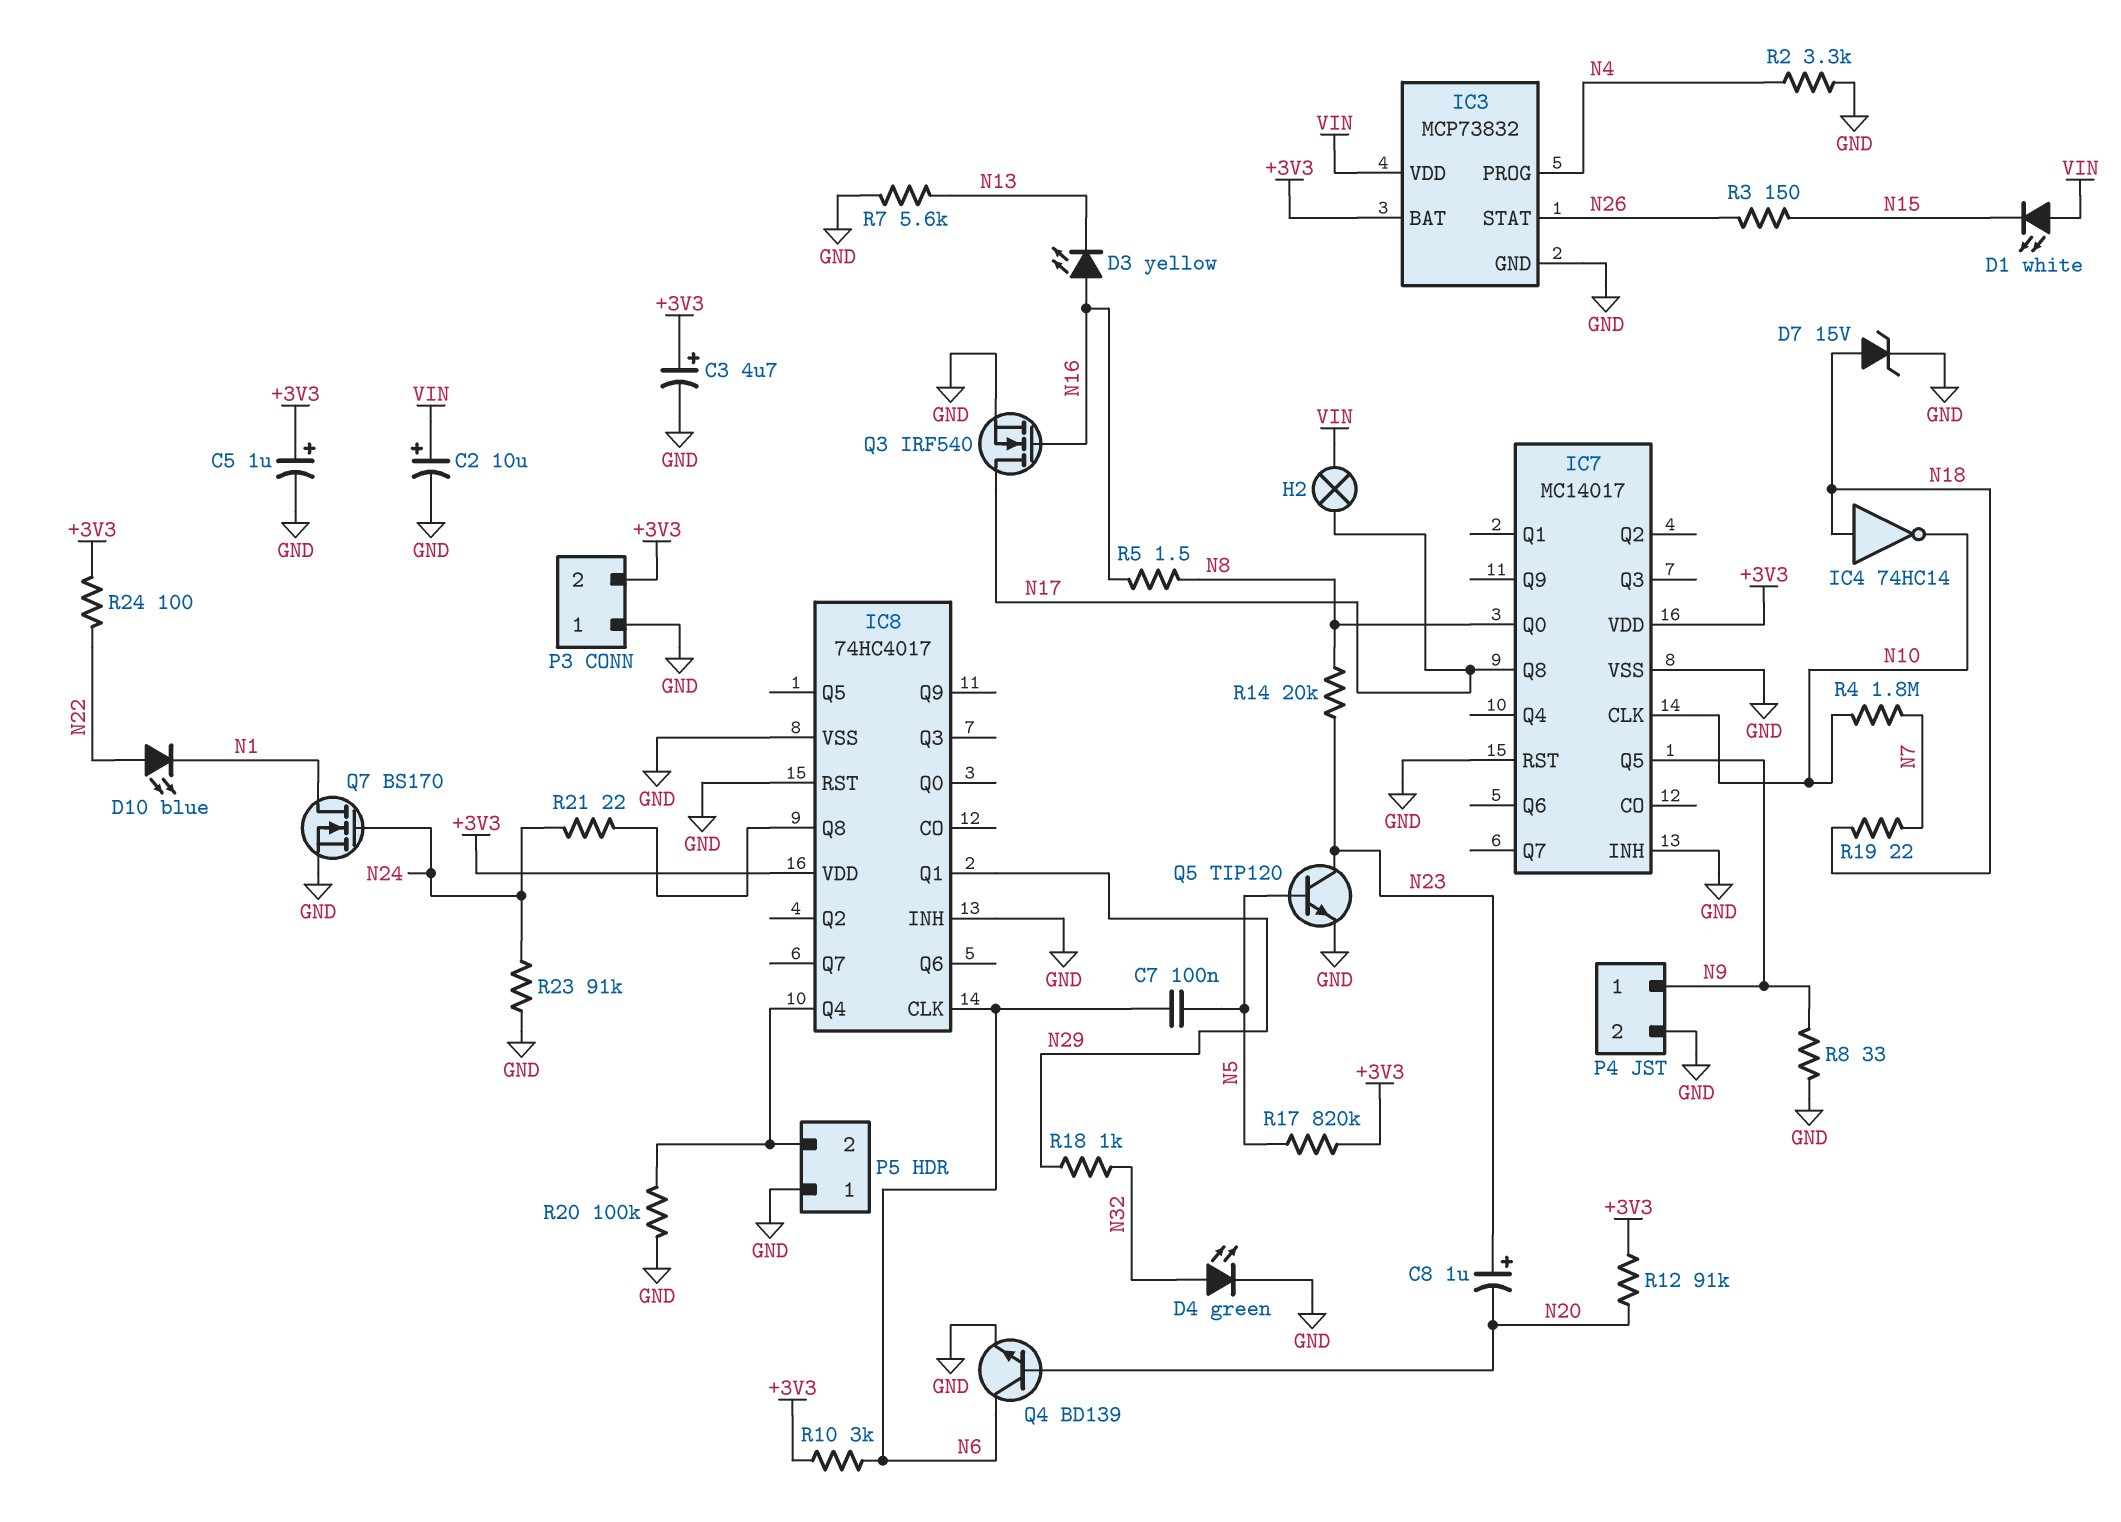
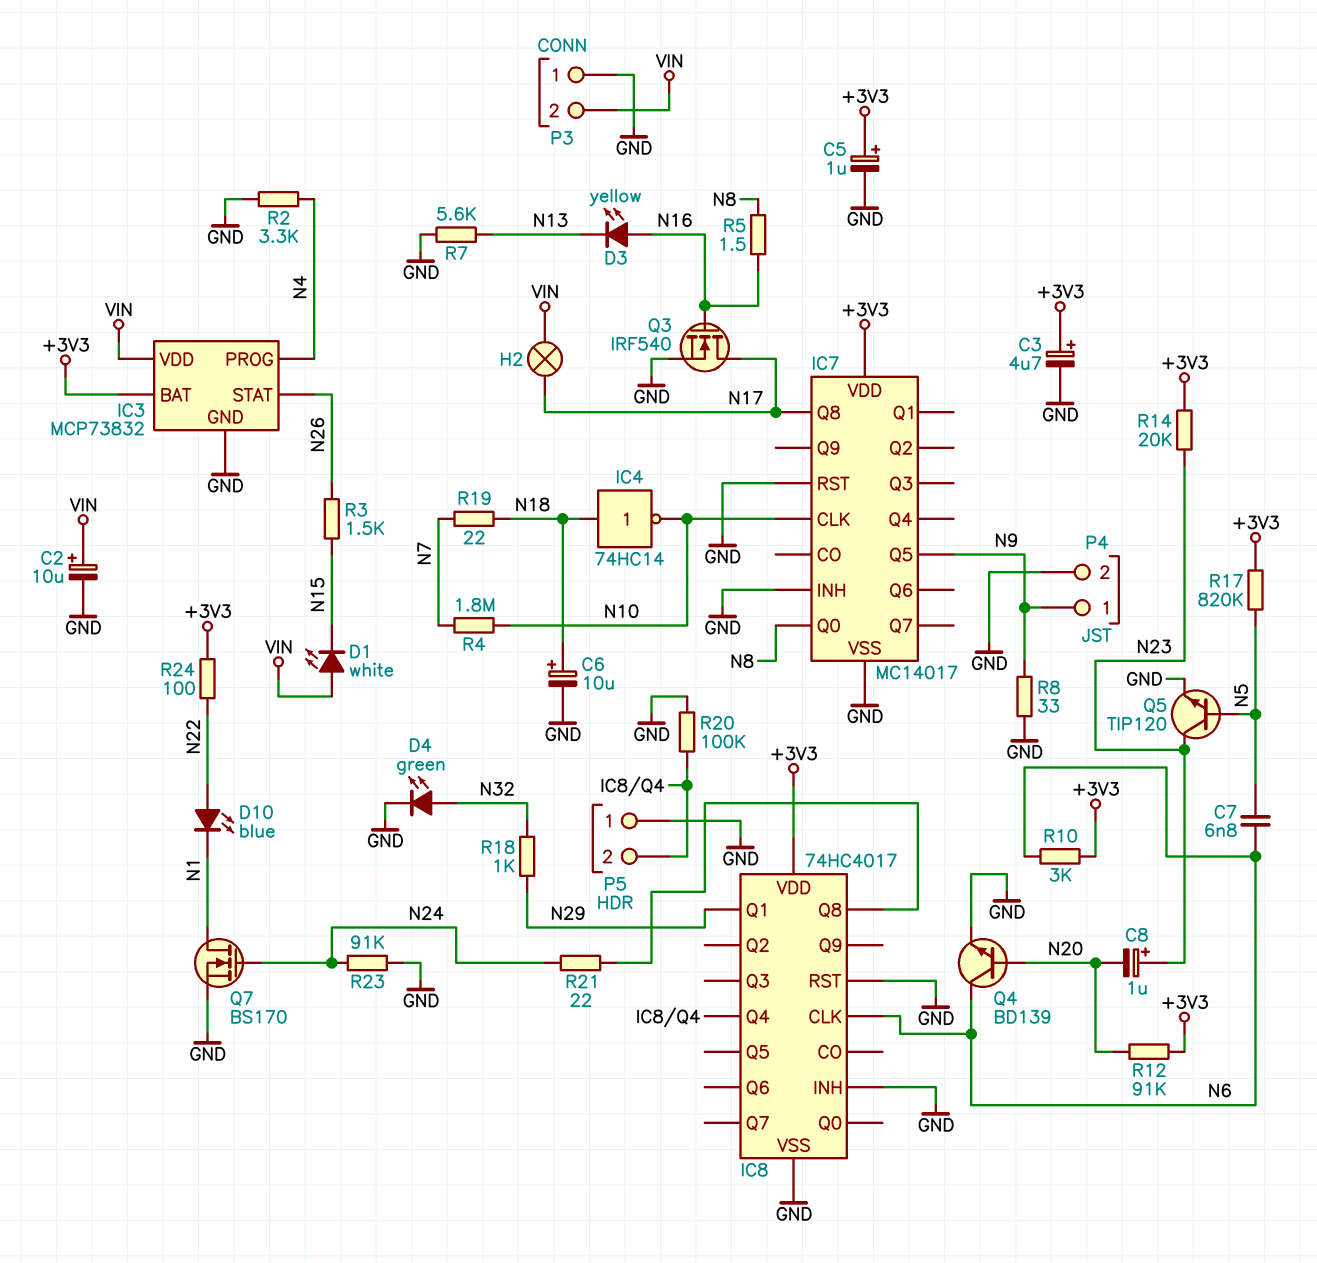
C6: none -> 10uF (plus N18, minus GND)
C7: 100nF (N5, N6) -> 6.8nF (N5, N6)
D7: zener 15V (A N18, K GND) -> none
P3 pin 2: +3V3 -> VIN
R3: 150 (N15, N26) -> 1.5k (N15, N26)
R14: 20k (N8, N23) -> 20k (+3V3, N23)

